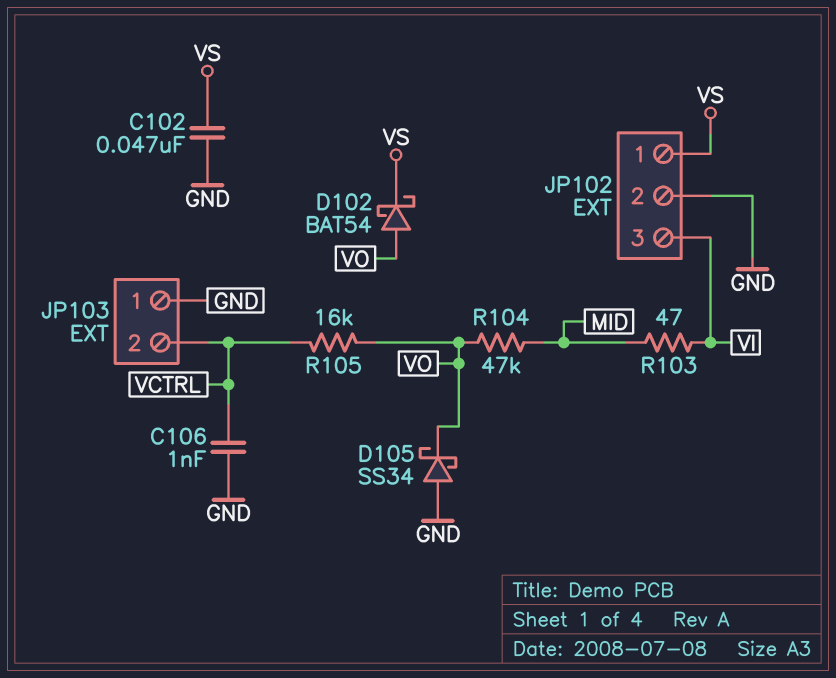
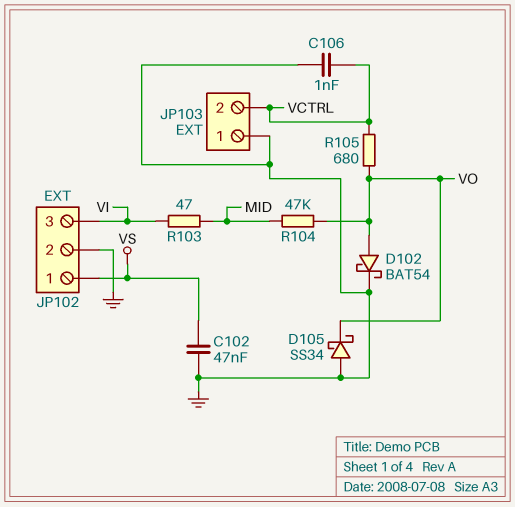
D102: schottky BAT54 (A VO, K VS) -> schottky BAT54 (A VO, K GND)
R105: 16k (VCTRL, VO) -> 680 (VCTRL, VO)

